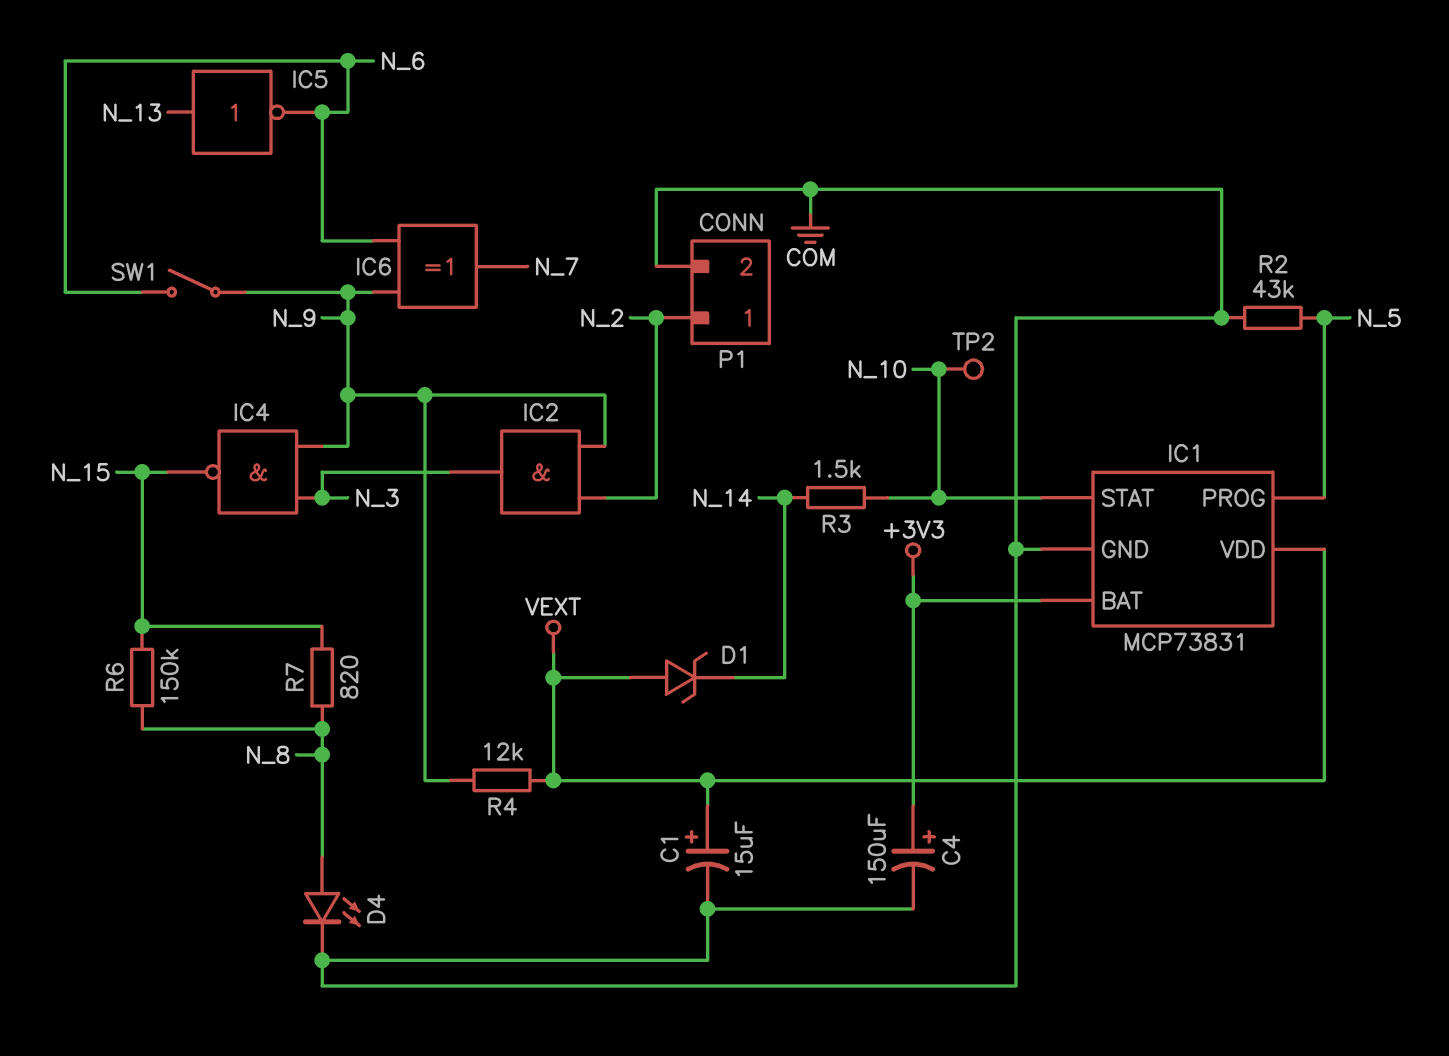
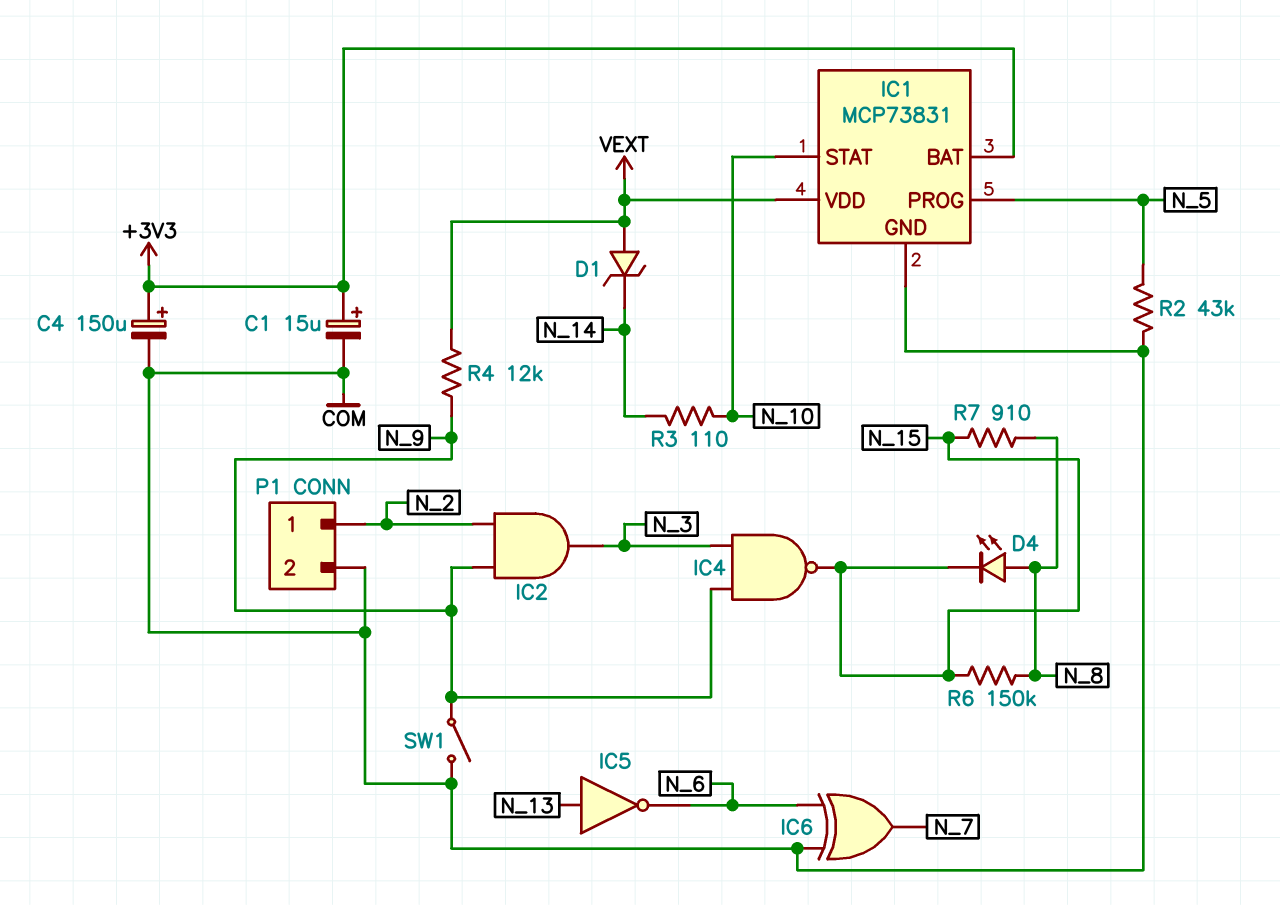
C1: 15uF (plus VEXT, minus COM) -> 15uF (plus +3V3, minus COM)
D4: LED (A N_8, K COM) -> LED (A N_8, K N_15)
IC6: XOR (in N_6, in N_9, out N_7) -> XOR (in COM, in N_6, out N_7)
R3: 1.5k (N_10, N_14) -> 110 (N_10, N_14)
R7: 820 (N_8, N_15) -> 910 (N_8, N_15)
SW1: switch (N_6, N_9) -> switch (COM, N_9)
TP2: test point (N_10) -> none

